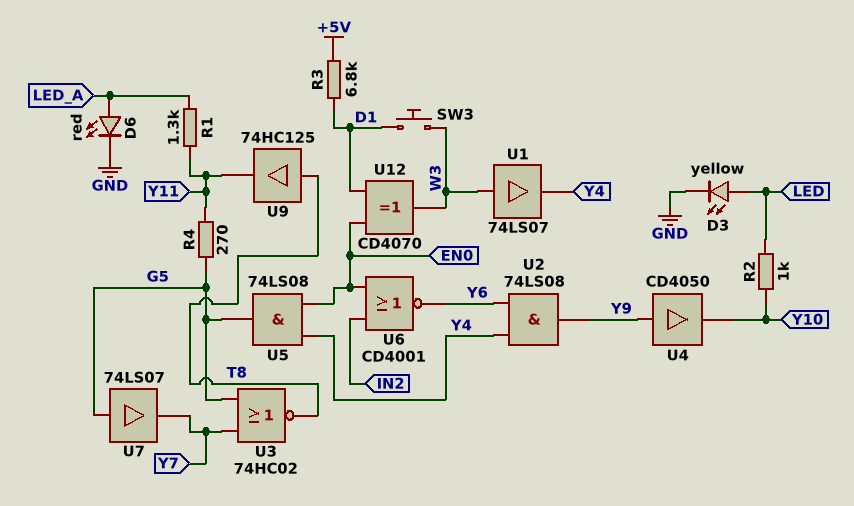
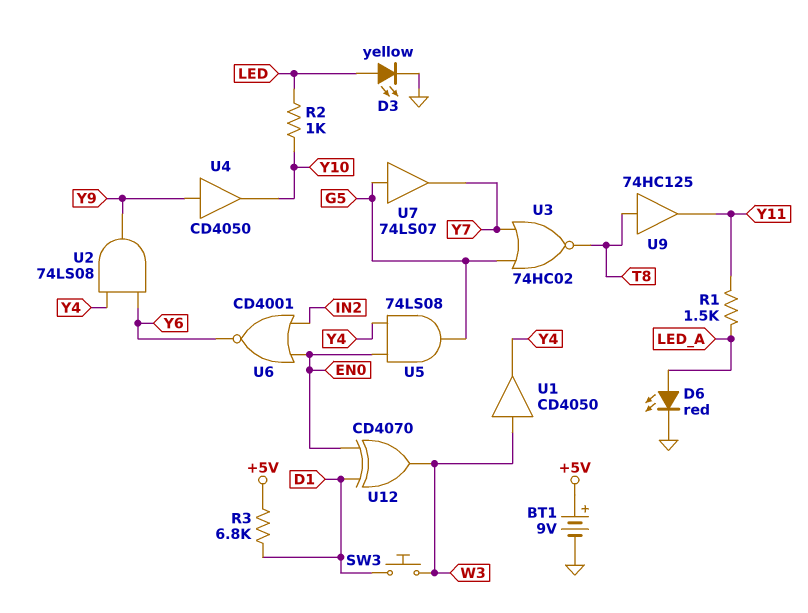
BT1: none -> 9V (plus +5V, minus GND)
R1: 1.3k (LED_A, Y11) -> 1.5k (LED_A, Y11)
R4: 270 (G5, Y11) -> none
U1: buffer 74LS07 (in W3, out Y4) -> buffer CD4050 (in W3, out Y4)

